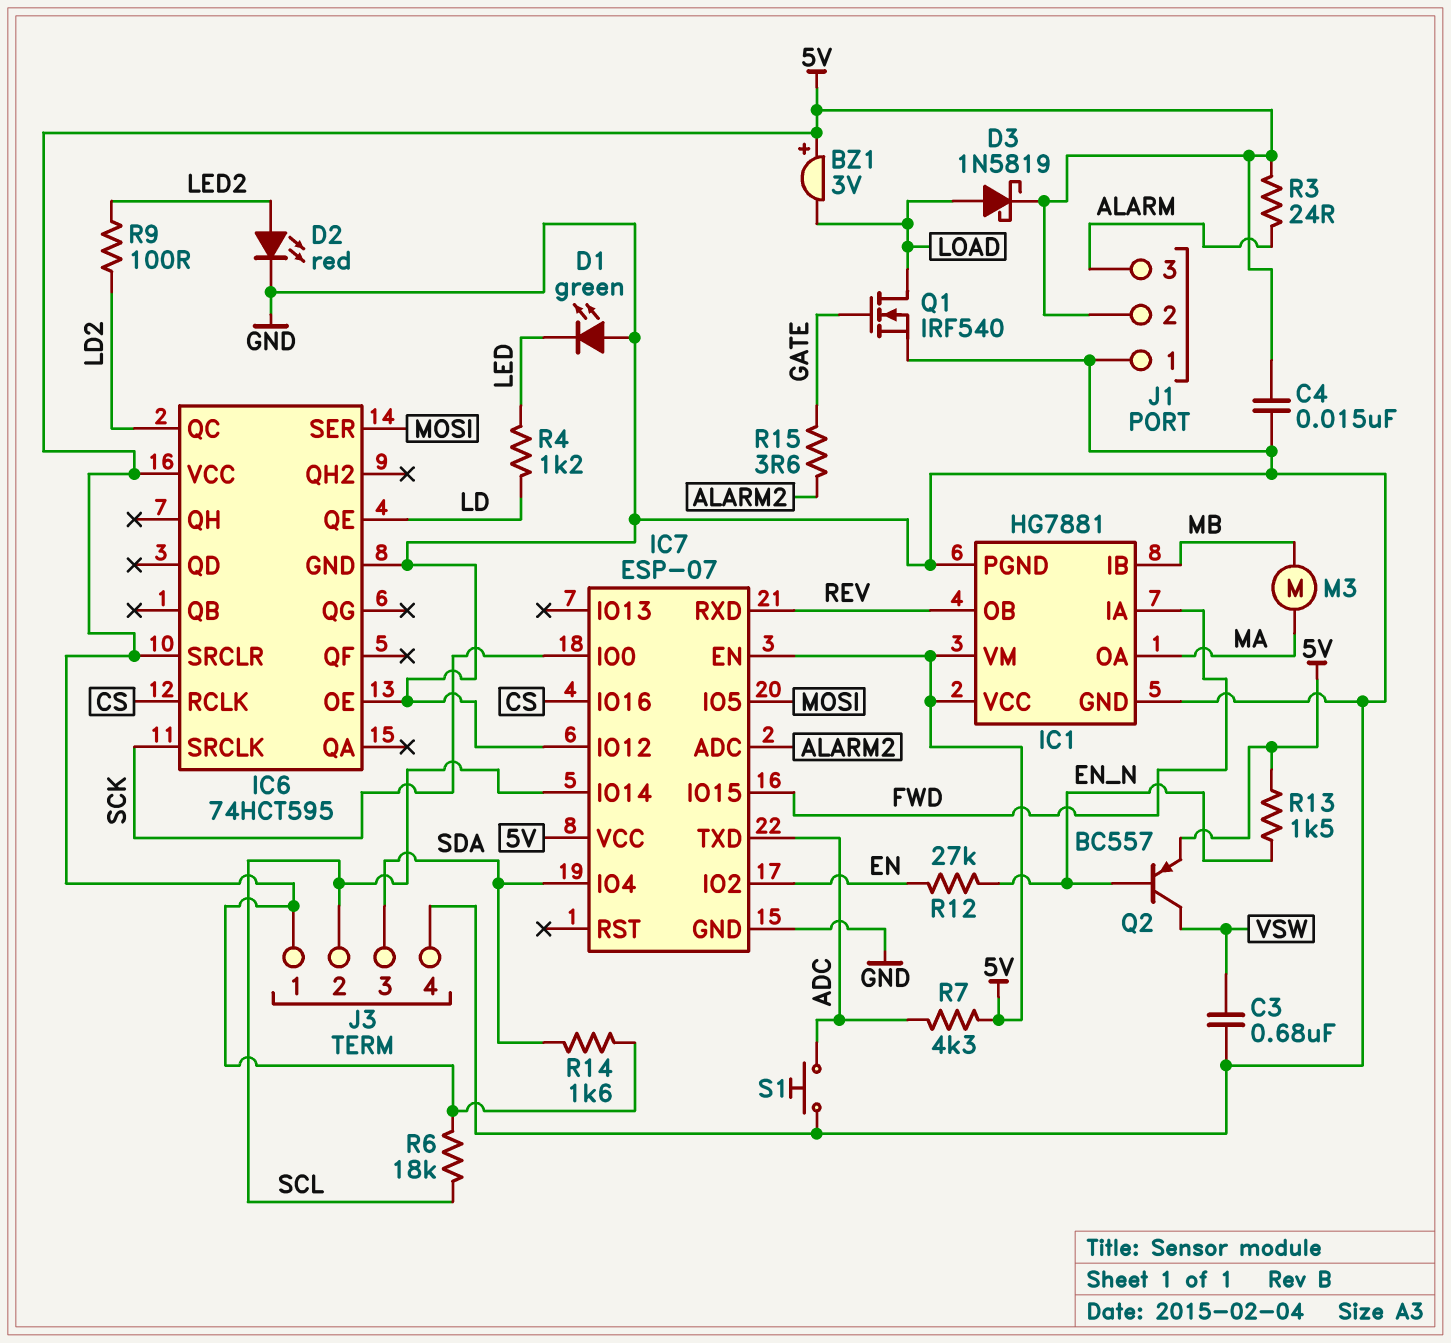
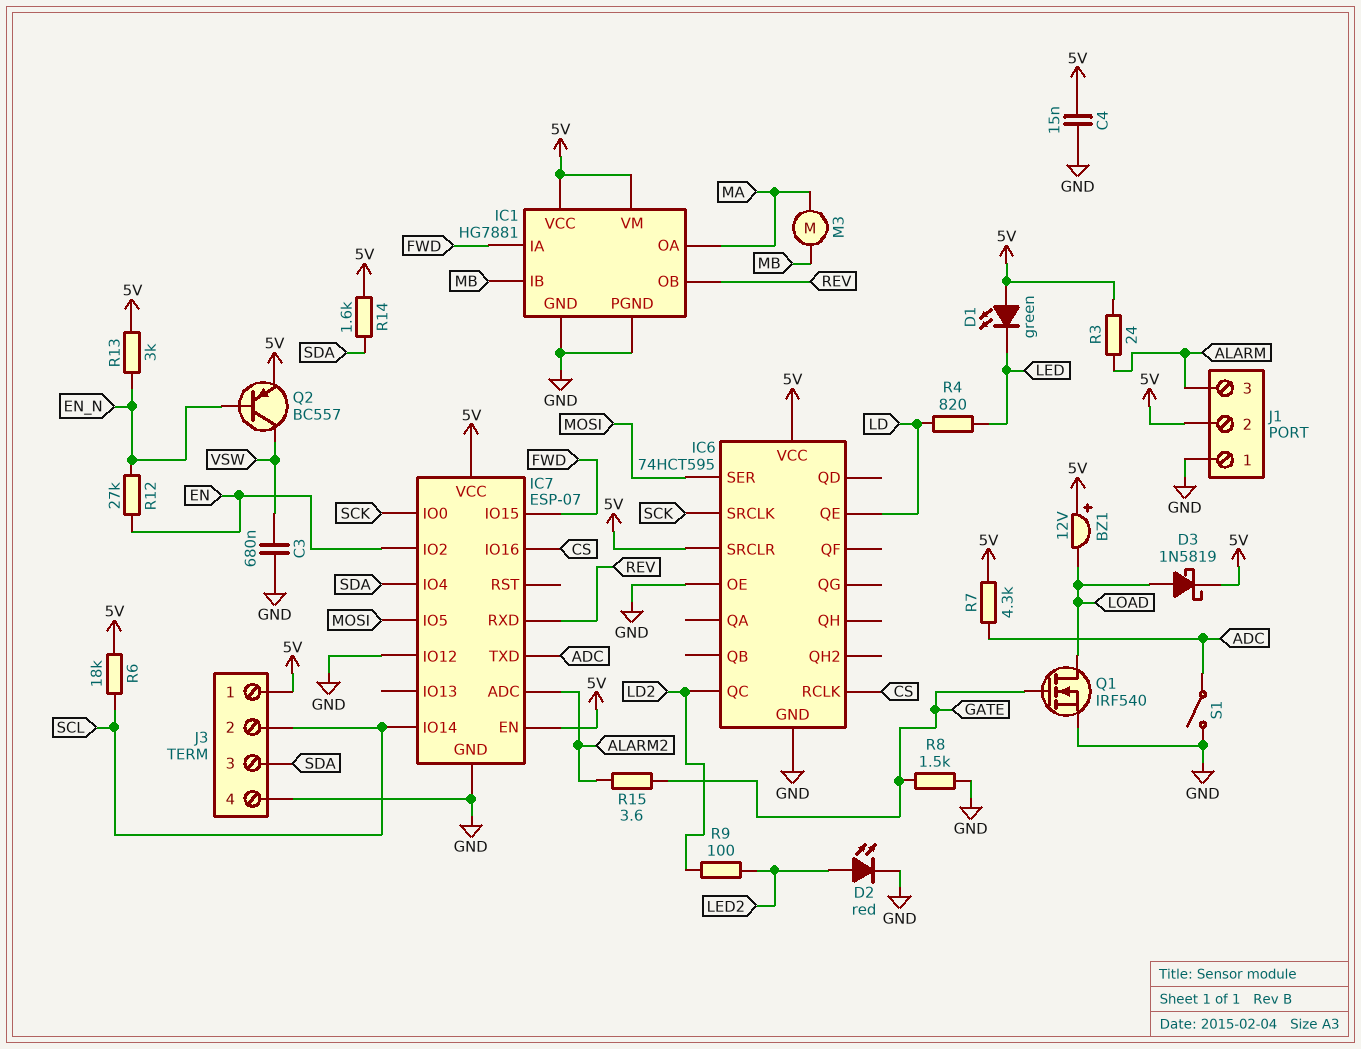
BZ1: buzzer 3V (plus 5V, minus LOAD) -> buzzer 12V (plus 5V, minus LOAD)
D1: LED green (A GND, K LED) -> LED green (A 5V, K LED)
R4: 1.2k (LD, LED) -> 820 (LD, LED)
R8: none -> 1.5k (GATE, GND)
R13: 1.5k (5V, EN_N) -> 3k (5V, EN_N)
S1: button (ADC, GND) -> switch (ADC, GND)

